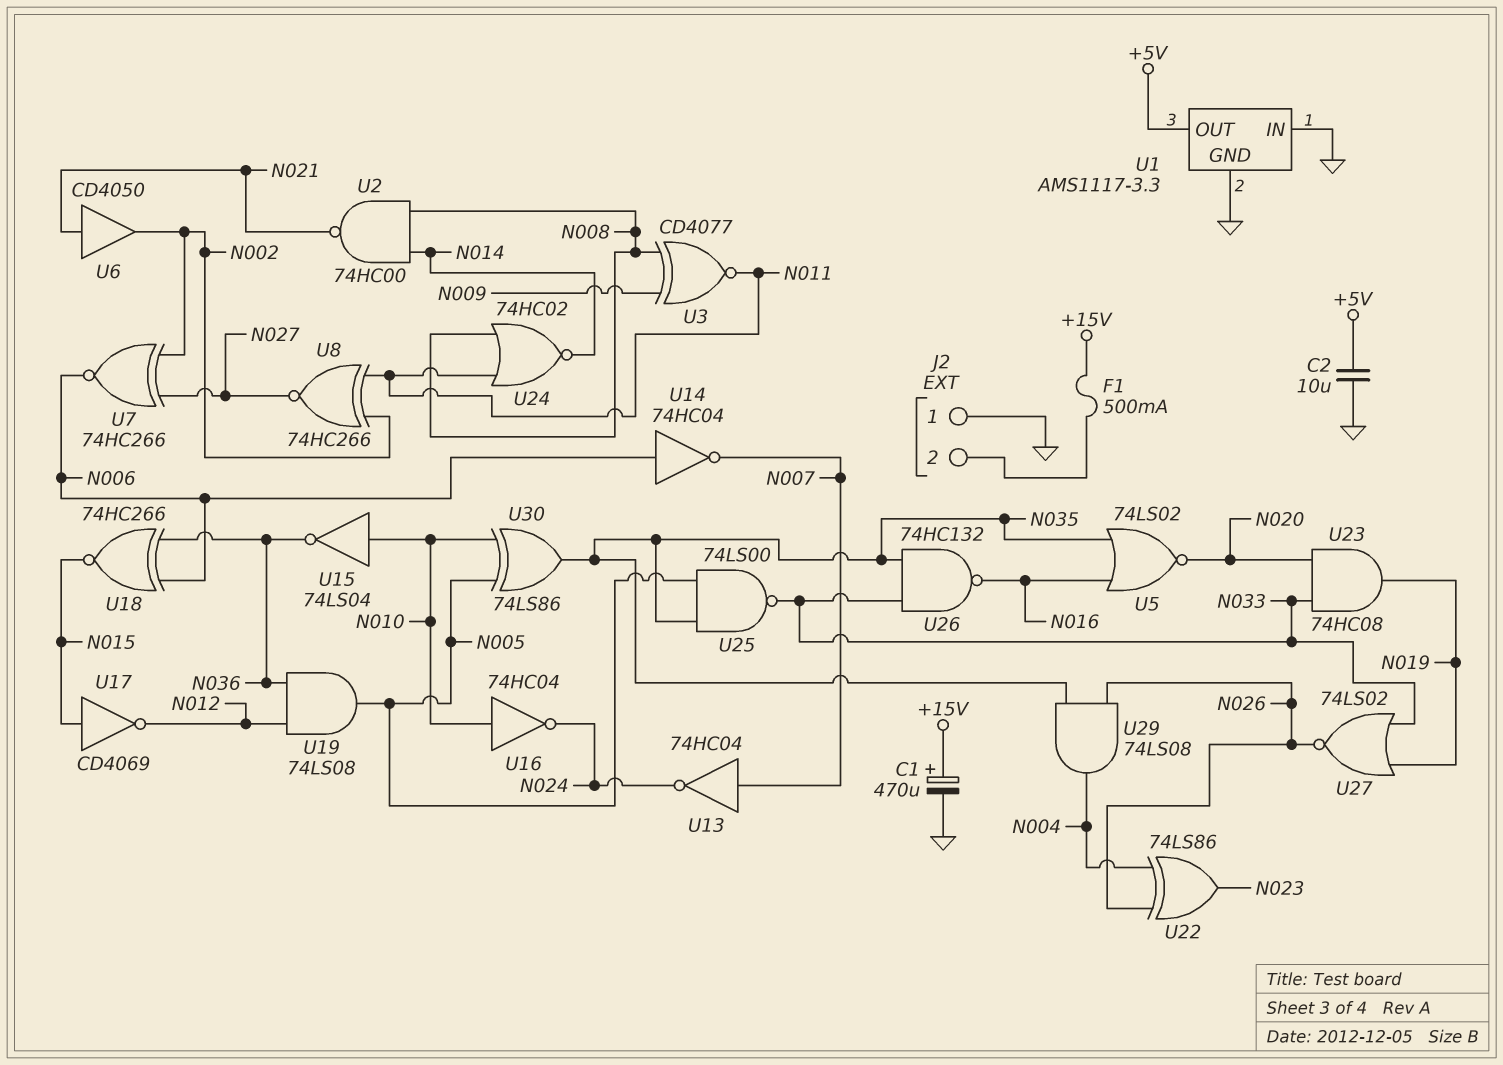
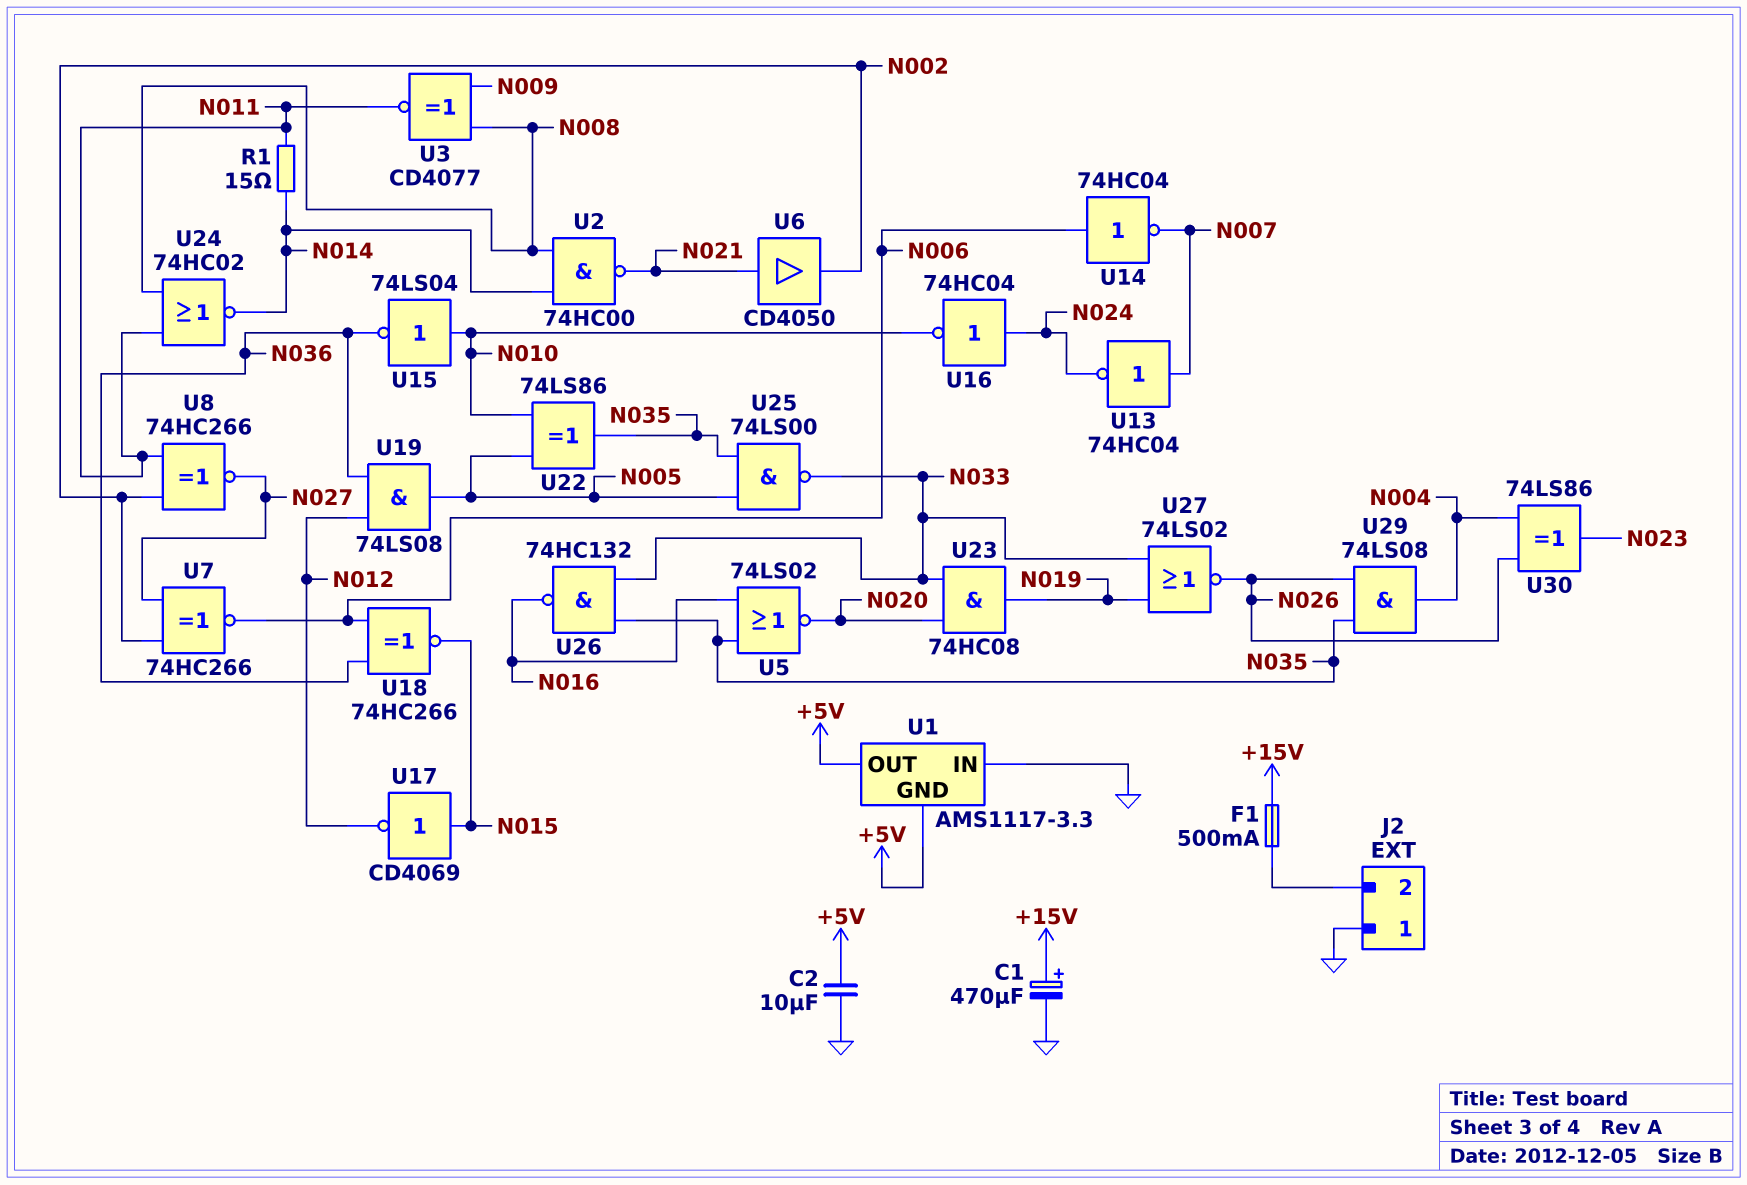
R1: none -> 15 (N011, N014)
U1 pin GND: GND -> +5V
U16: NOT 74HC04 (in N010, out N024) -> NOT 74HC04 (in N024, out N010)
U22: XOR 74LS86 (in N004, in N026, out N023) -> XOR 74LS86 (in N005, in N010, out N035)
U30: XOR 74LS86 (in N005, in N010, out N035) -> XOR 74LS86 (in N004, in N026, out N023)

